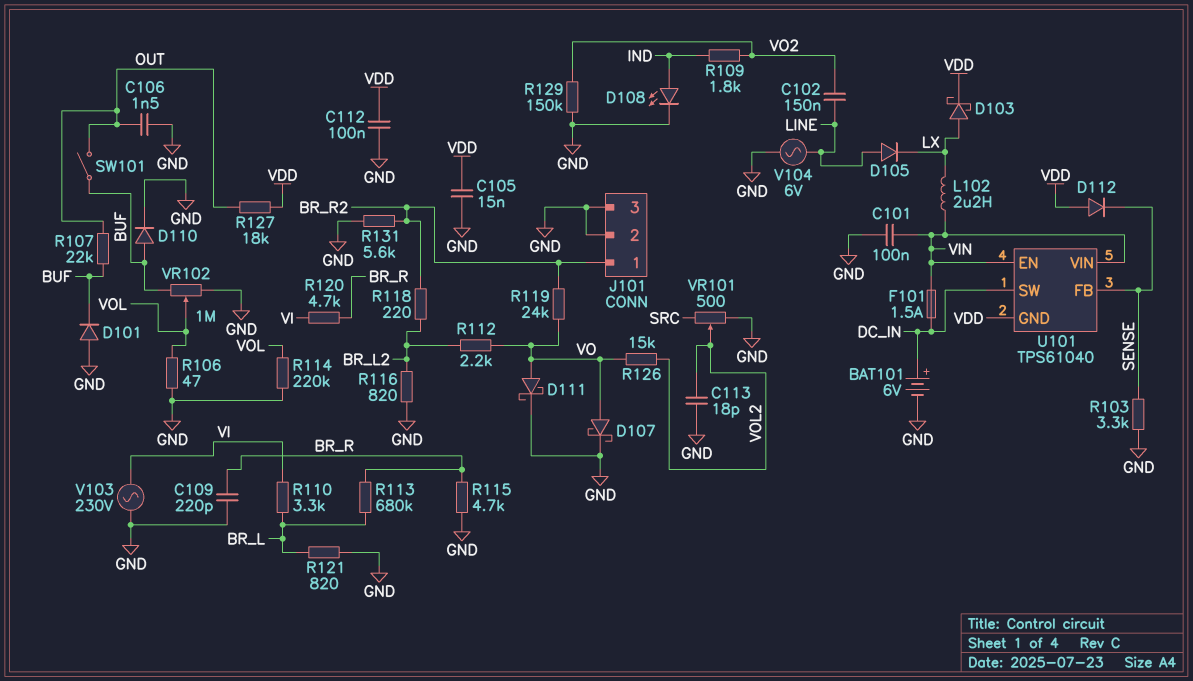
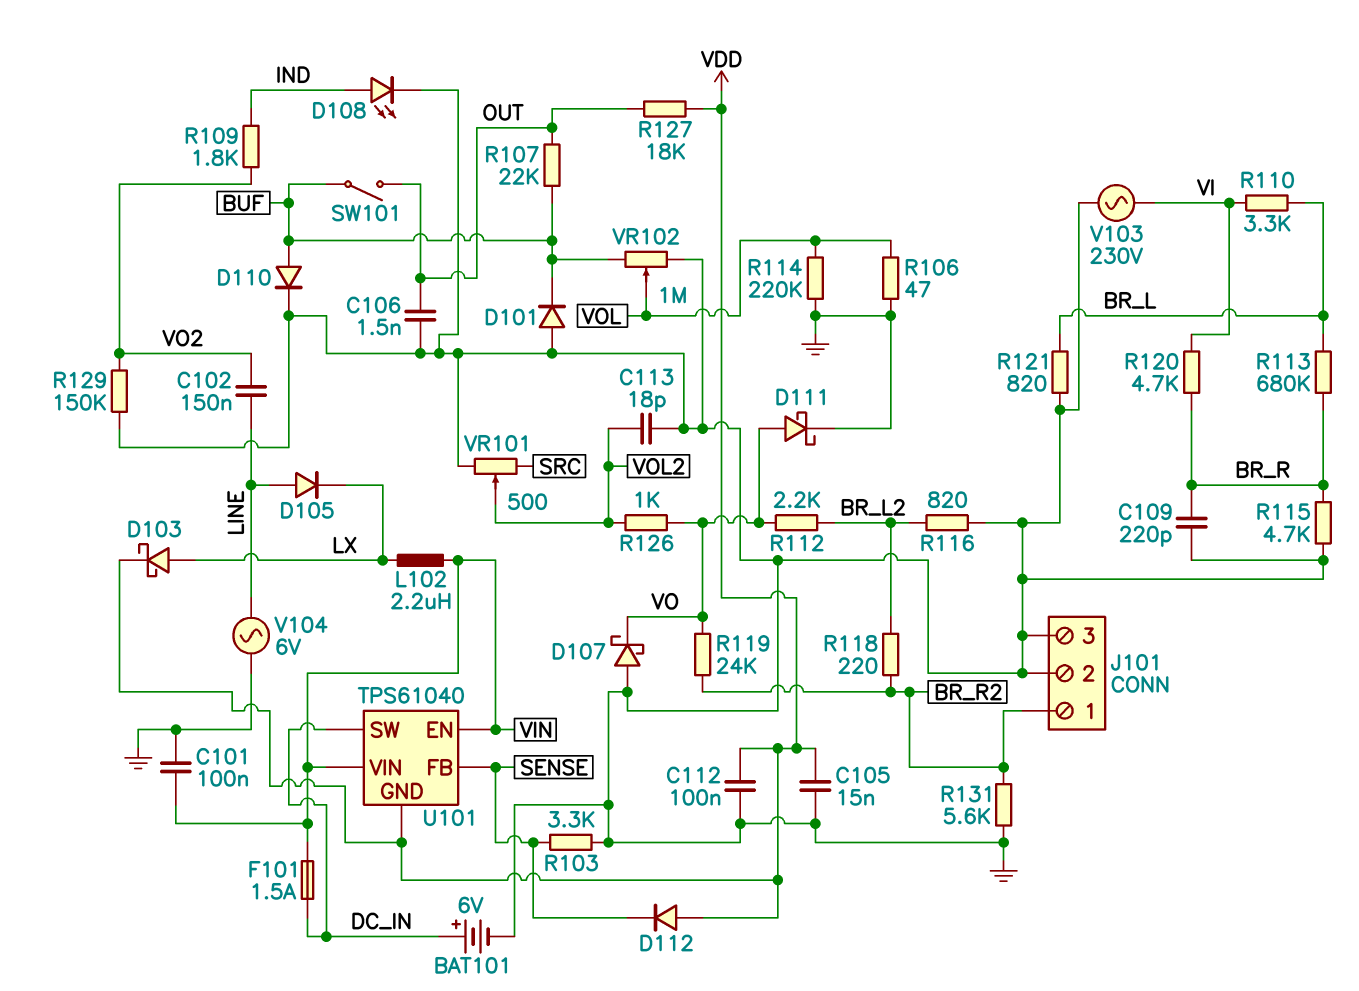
D107: schottky (A VO, K GND) -> schottky (A GND, K VO)
R126: 15k (VO, VOL2) -> 1k (VO, VOL2)

